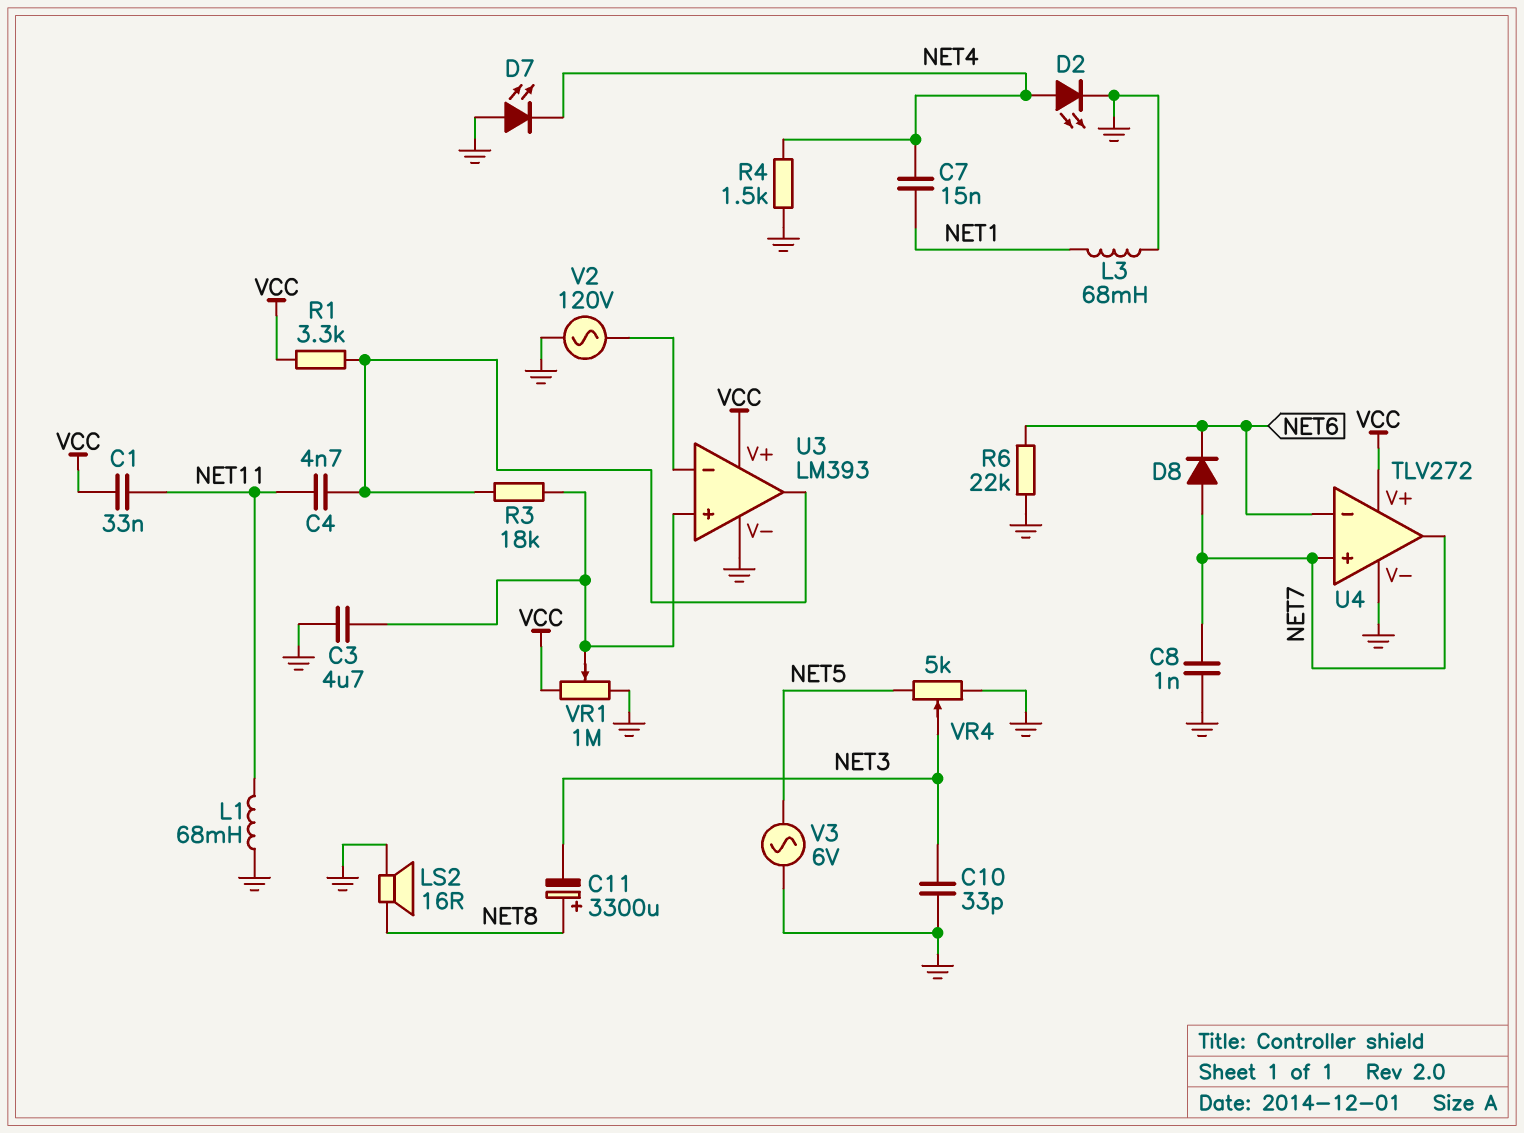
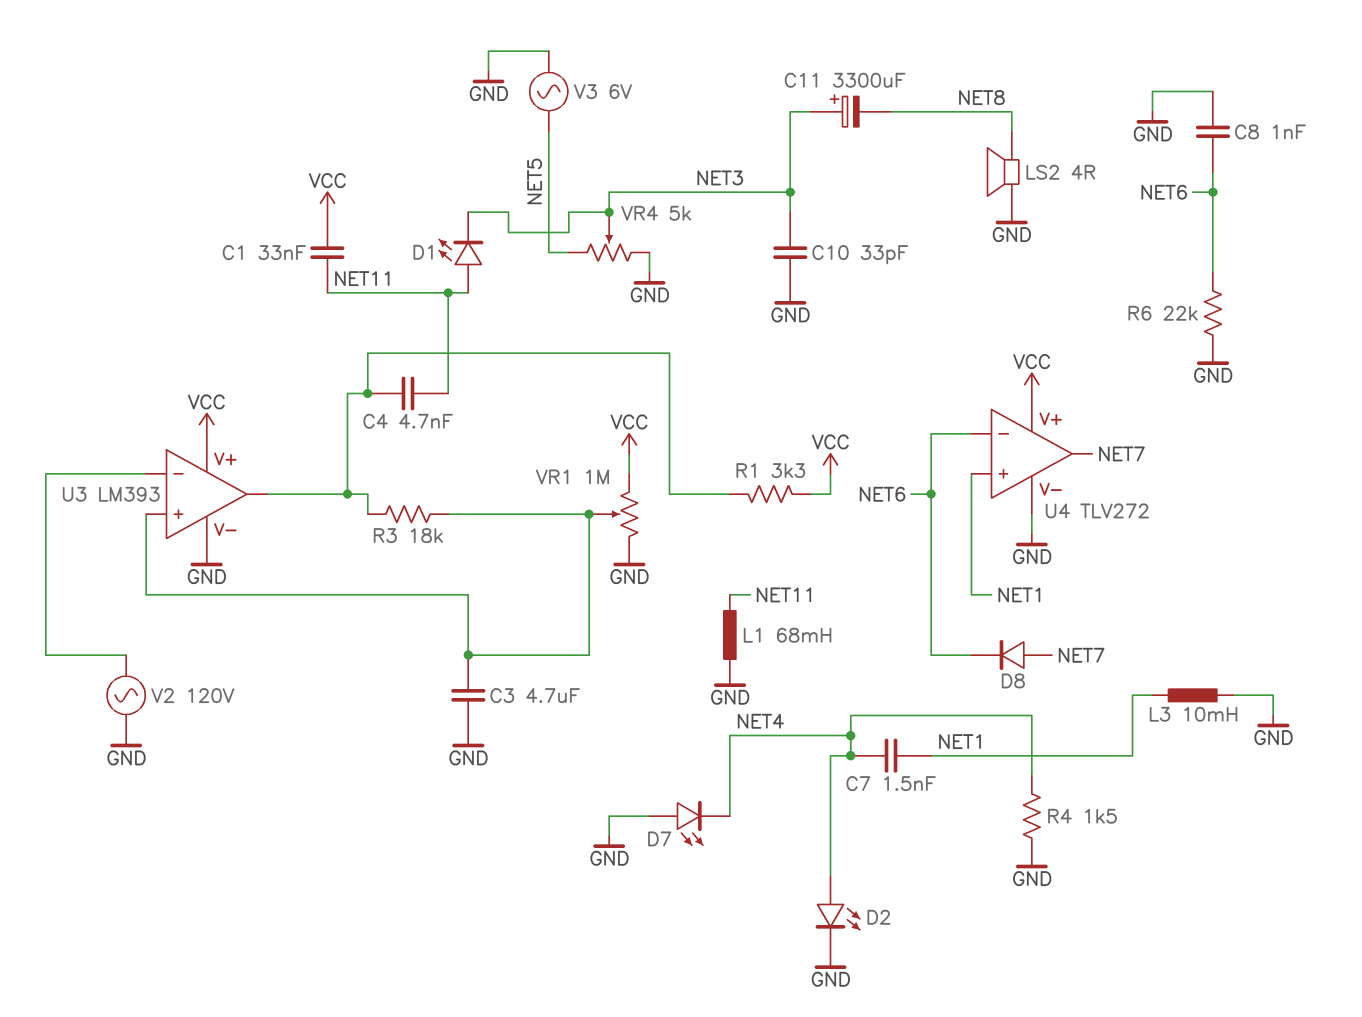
C7: 15nF (NET1, NET4) -> 1.5nF (NET1, NET4)
C8: 1nF (GND, NET7) -> 1nF (GND, NET6)
C11: 3300uF (plus NET8, minus NET3) -> 3300uF (plus NET3, minus NET8)
D1: none -> LED (A NET11, K NET3)
L3: 68mH (GND, NET1) -> 10mH (GND, NET1)
LS2: speaker 16R (GND, NET8) -> speaker 4R (GND, NET8)
U4 pin in+: NET7 -> NET1

